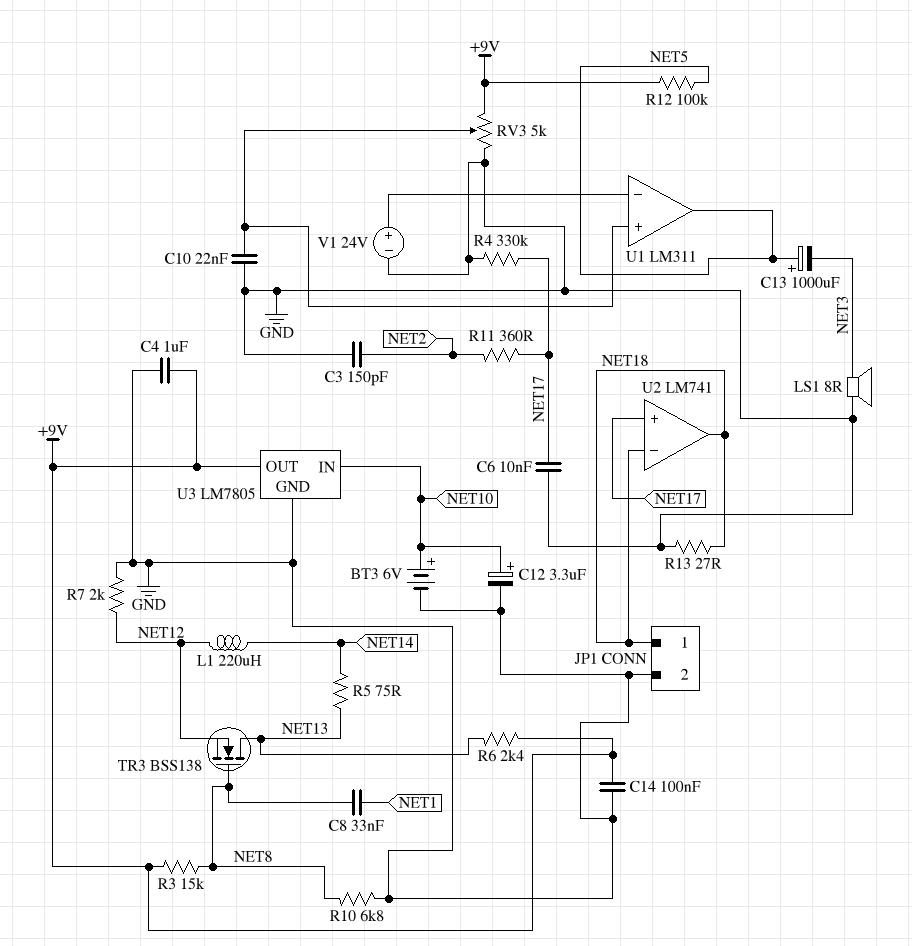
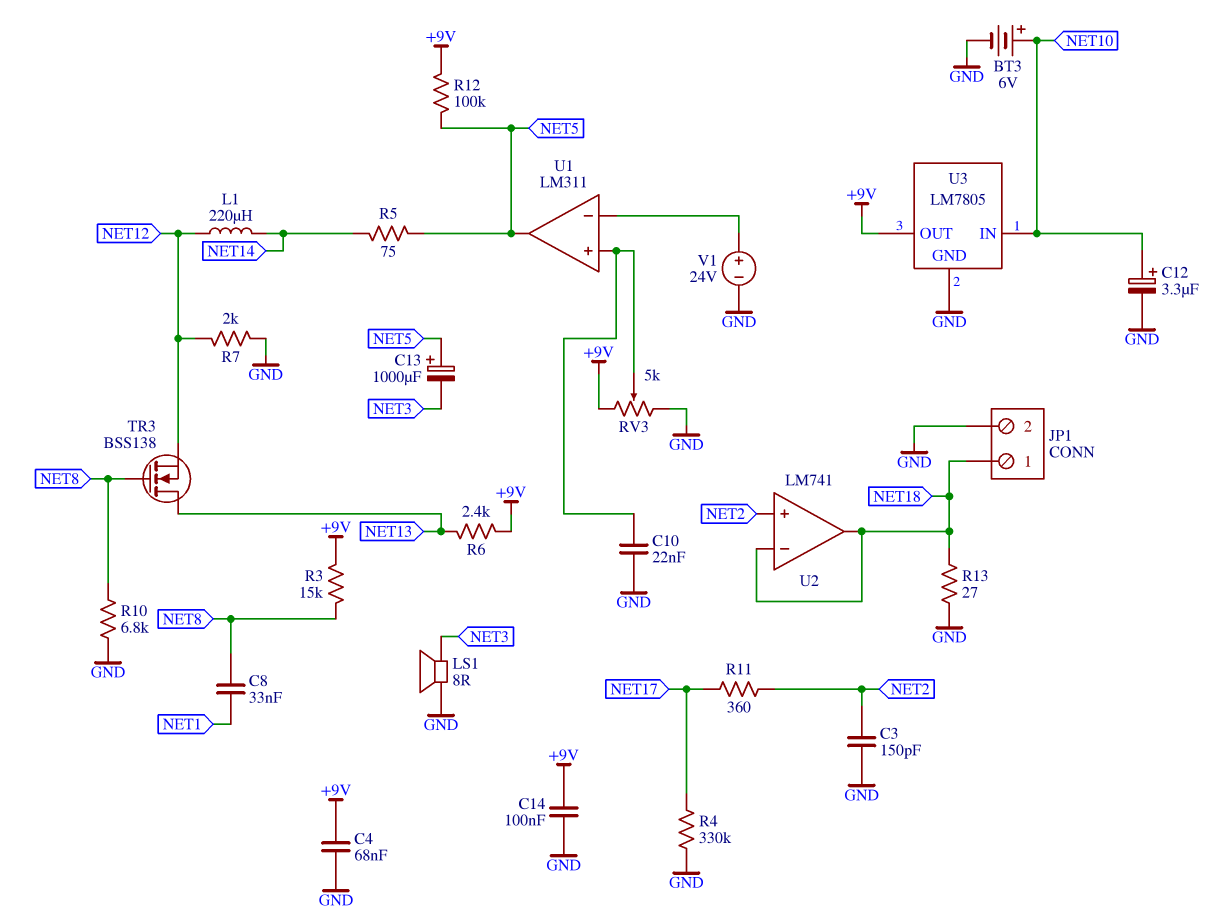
C4: 1uF (+9V, GND) -> 68nF (+9V, GND)
C6: 10nF (GND, NET17) -> none
R5: 75 (NET13, NET14) -> 75 (NET5, NET14)
U2 pin in+: NET17 -> NET2

